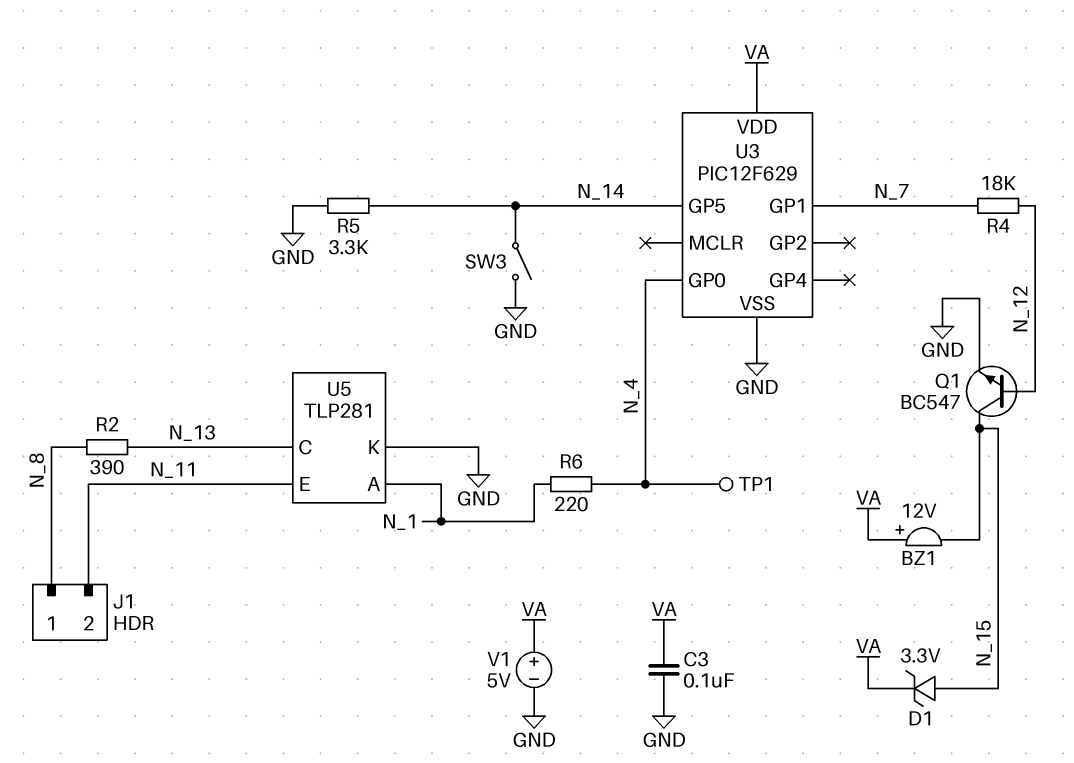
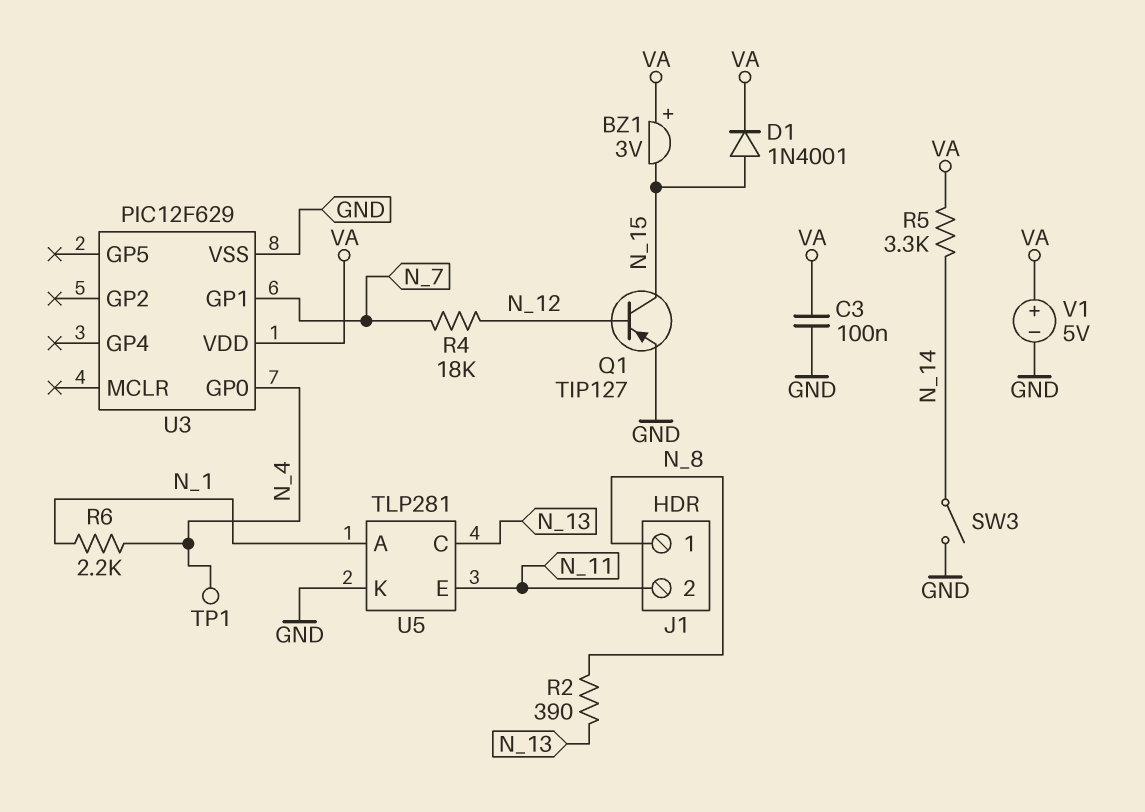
BZ1: buzzer 12V (plus VA, minus N_15) -> buzzer 3V (plus VA, minus N_15)
D1: zener 3.3V (A N_15, K VA) -> diode 1N4001 (A N_15, K VA)
Q1: NPN BC547 (B N_12, C N_15, E GND) -> PNP TIP127 (B N_12, C N_15, E GND)
R5: 3.3k (GND, N_14) -> 3.3k (N_14, VA)
R6: 220 (N_1, N_4) -> 2.2k (N_1, N_4)
U3 pin GP5: N_14 -> none

